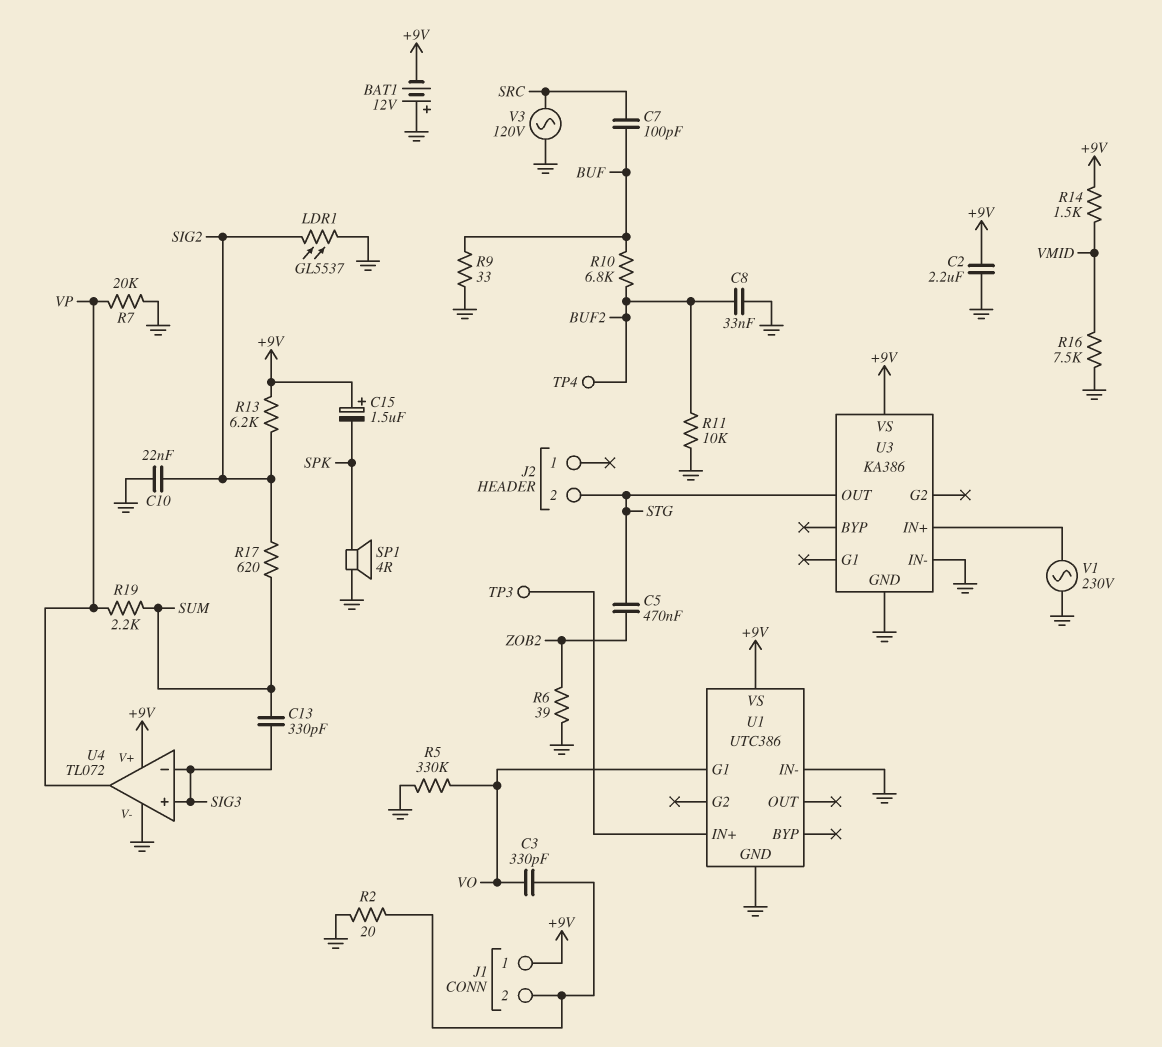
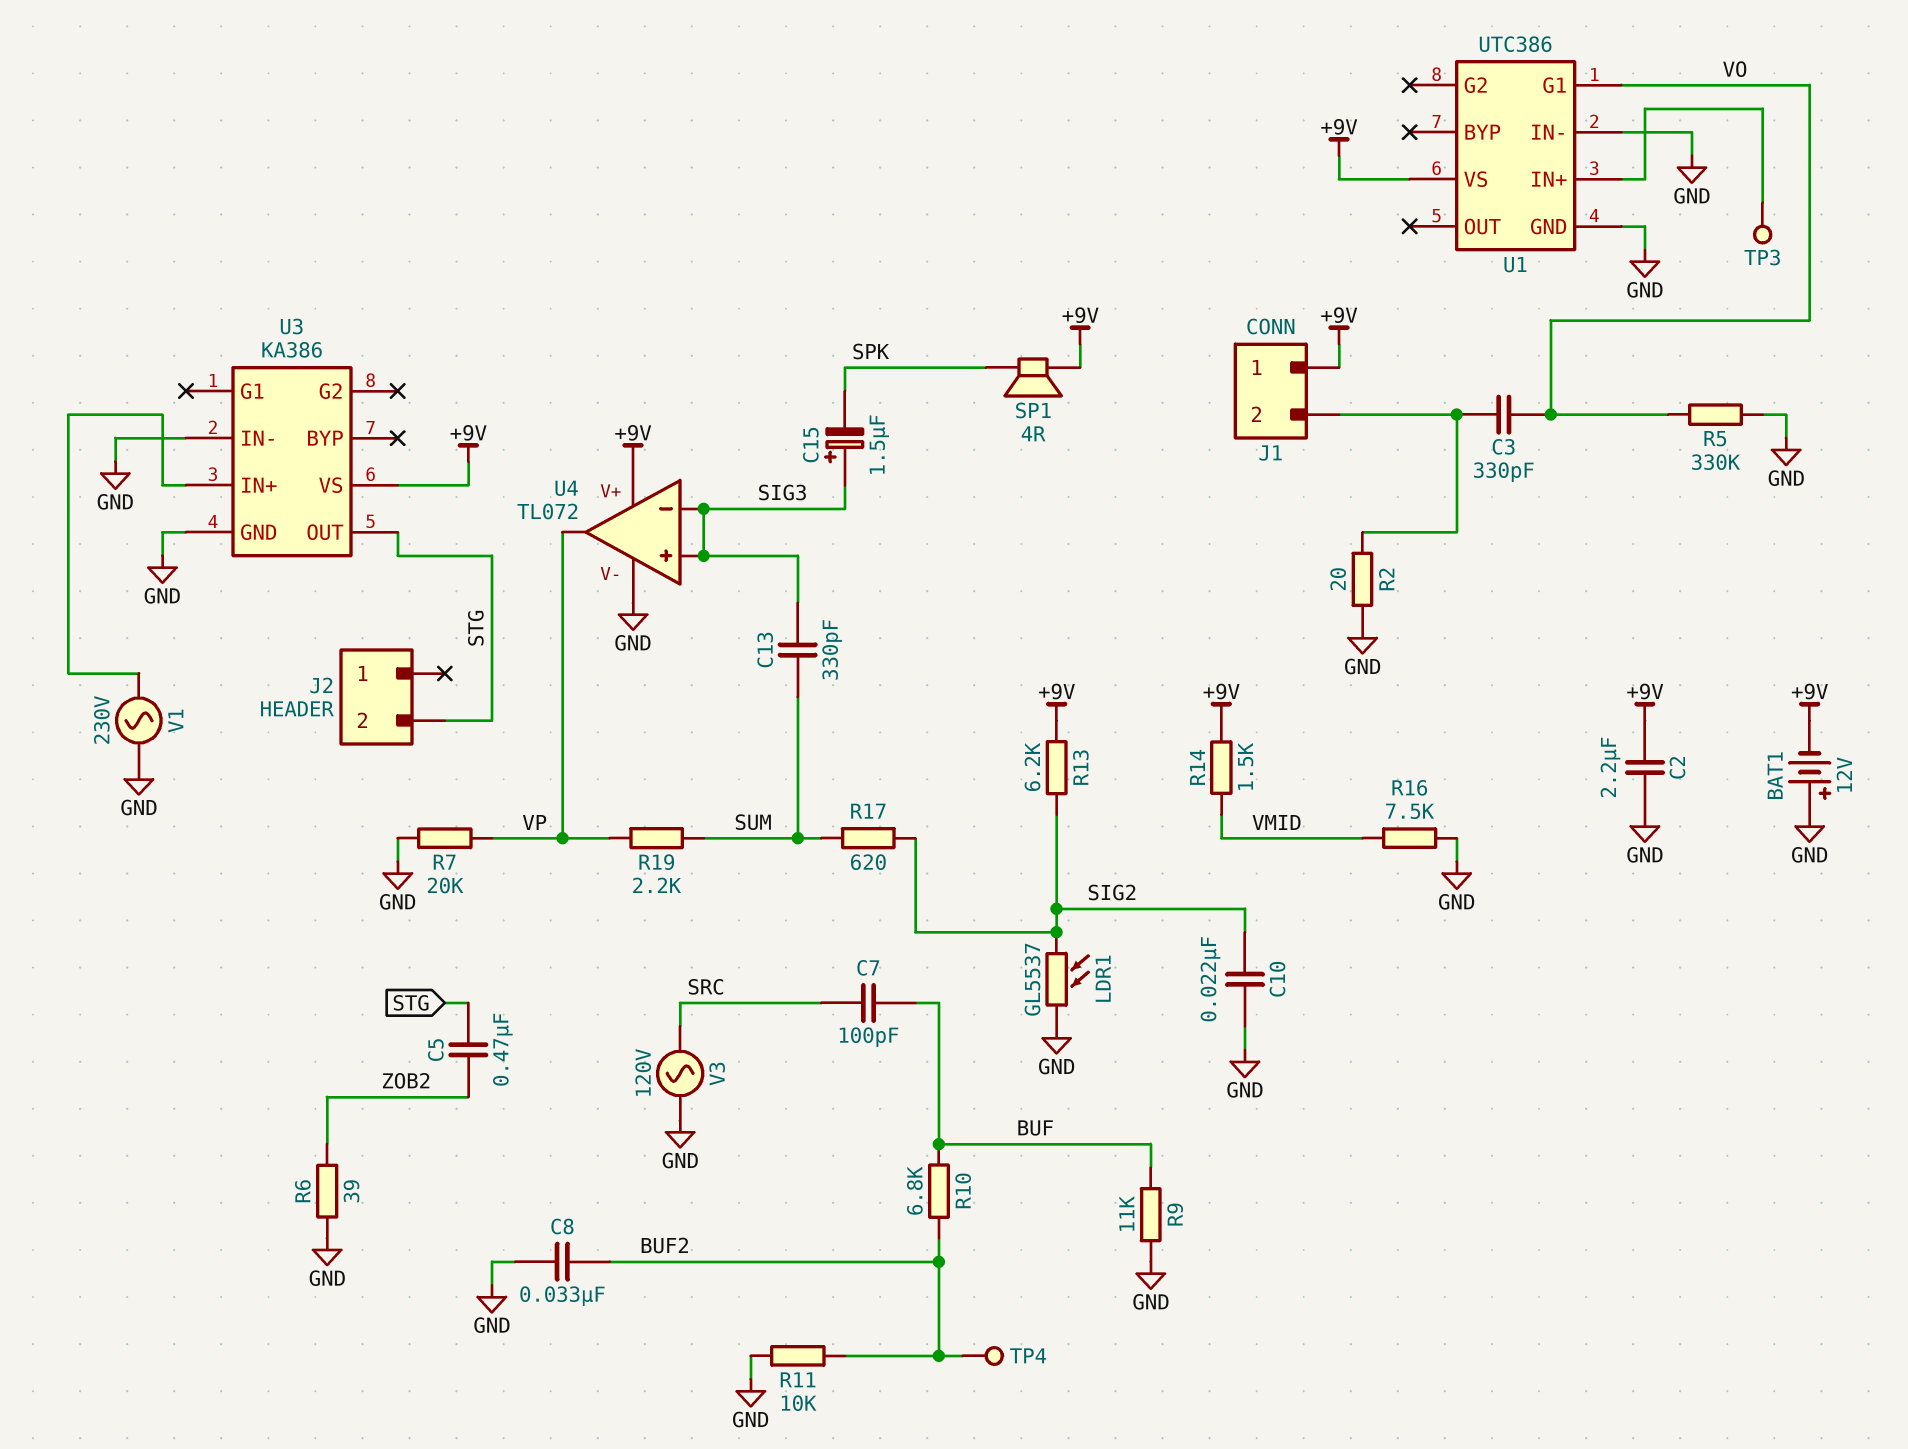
C15: 1.5uF (plus +9V, minus SPK) -> 1.5uF (plus SIG3, minus SPK)
R9: 33 (BUF, GND) -> 11k (BUF, GND)
SP1: speaker 4R (GND, SPK) -> speaker 4R (+9V, SPK)

